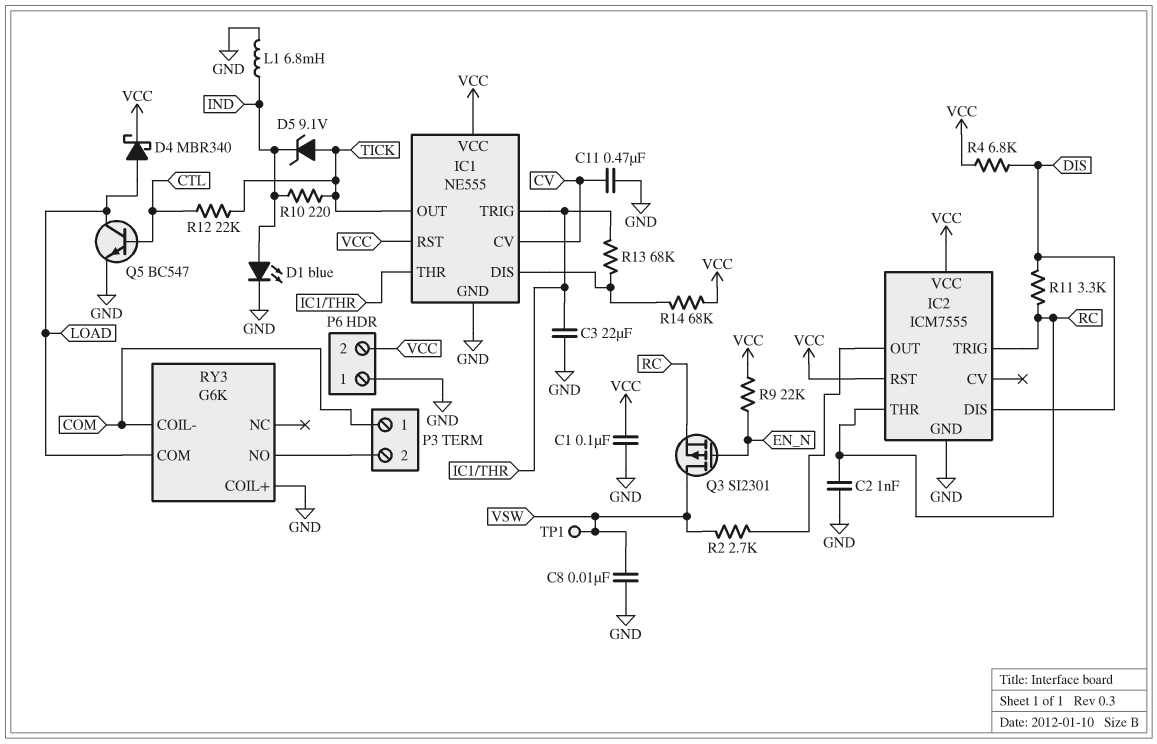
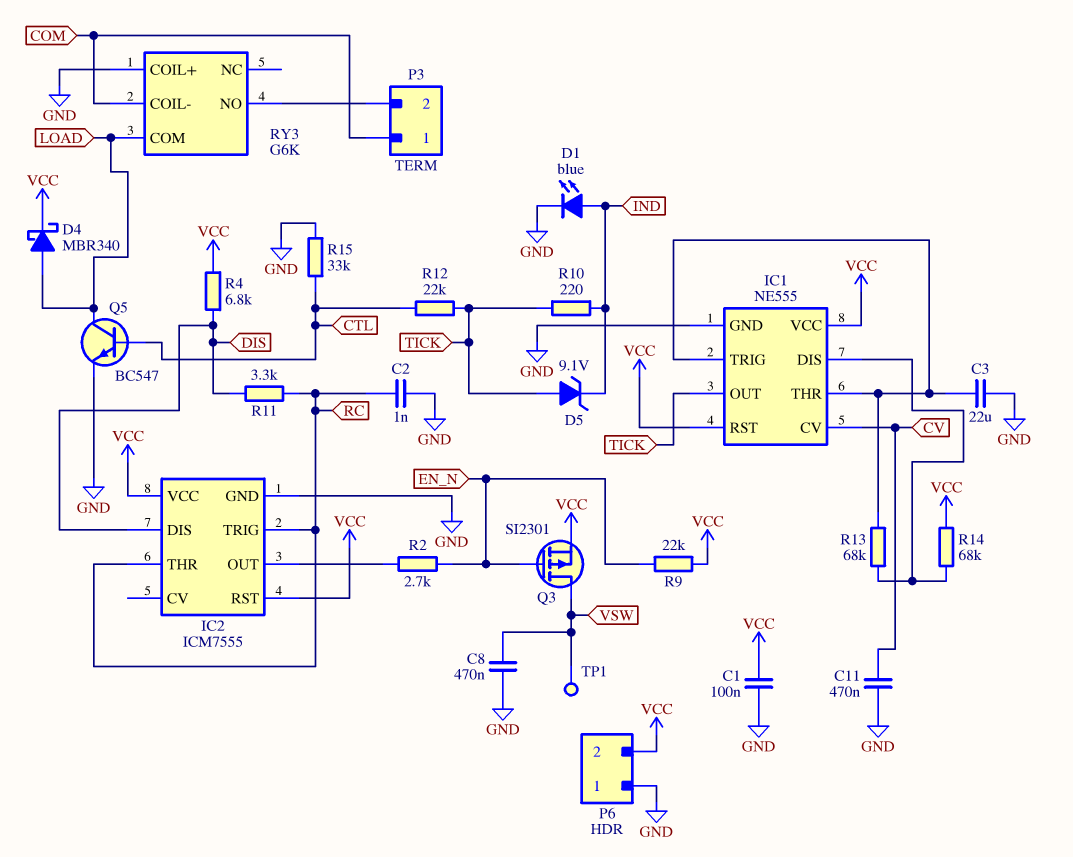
C8: 10nF (GND, VSW) -> 470nF (GND, VSW)
L1: 6.8mH (GND, IND) -> none
Q3: PMOS SI2301 (G EN_N, D VSW, S RC) -> PMOS SI2301 (G EN_N, D VSW, S VCC)
R2: 2.7k (IC2/OUT, VSW) -> 2.7k (EN_N, IC2/OUT)
R15: none -> 33k (CTL, GND)

